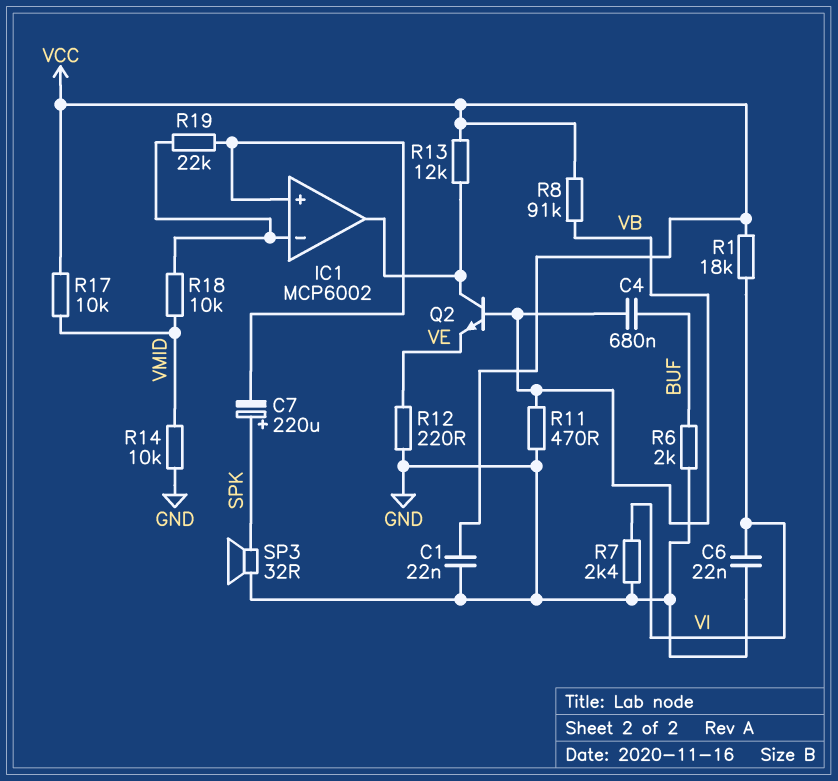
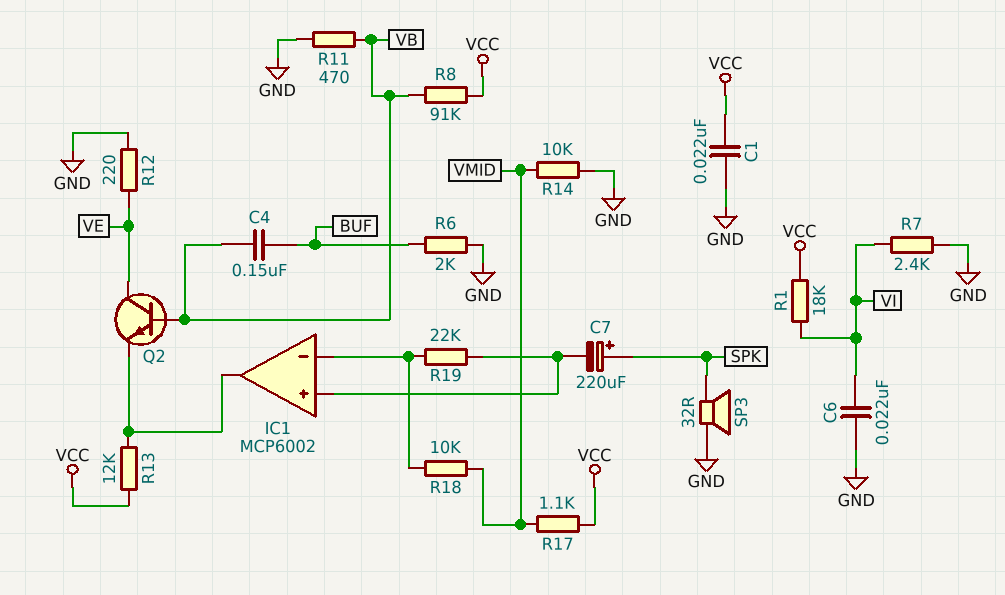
C4: 680nF (BUF, VB) -> 150nF (BUF, VB)
Q2: NPN (B VB, C IC1/out, E VE) -> NPN (B VB, C VE, E IC1/out)
R17: 10k (VCC, VMID) -> 1.1k (VCC, VMID)

